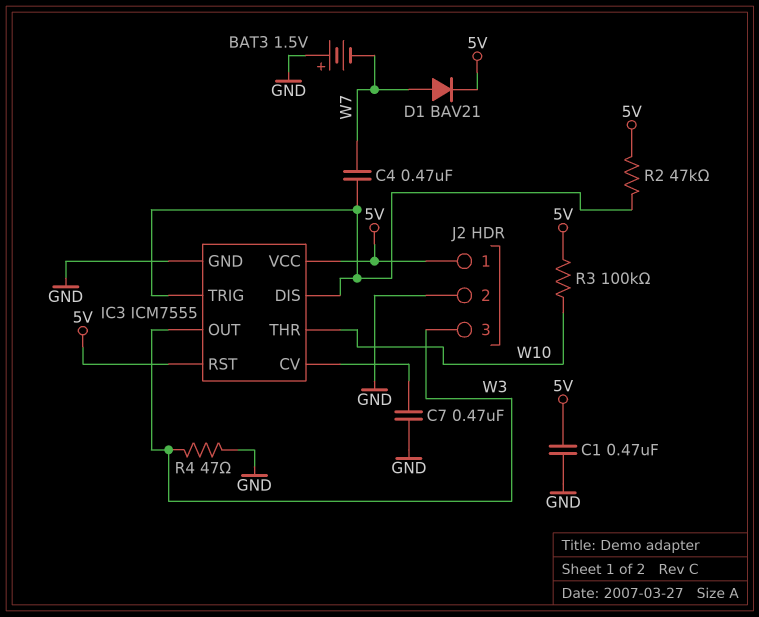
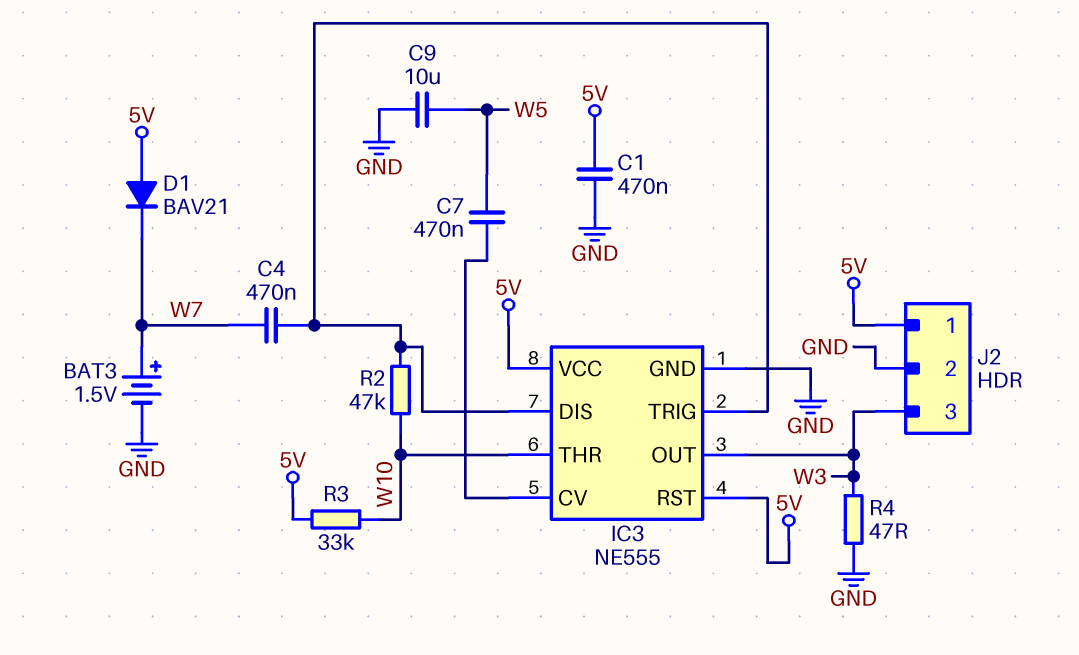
BAT3: 1.5V (plus GND, minus W7) -> 1.5V (plus W7, minus GND)
C7: 470nF (GND, IC3/CV) -> 470nF (IC3/CV, W5)
C9: none -> 10uF (GND, W5)
D1: diode BAV21 (A W7, K 5V) -> diode BAV21 (A 5V, K W7)
IC3: ICM7555 -> NE555
R2: 47k (5V, IC3/DIS) -> 47k (IC3/DIS, W10)
R3: 100k (5V, W10) -> 33k (5V, W10)

